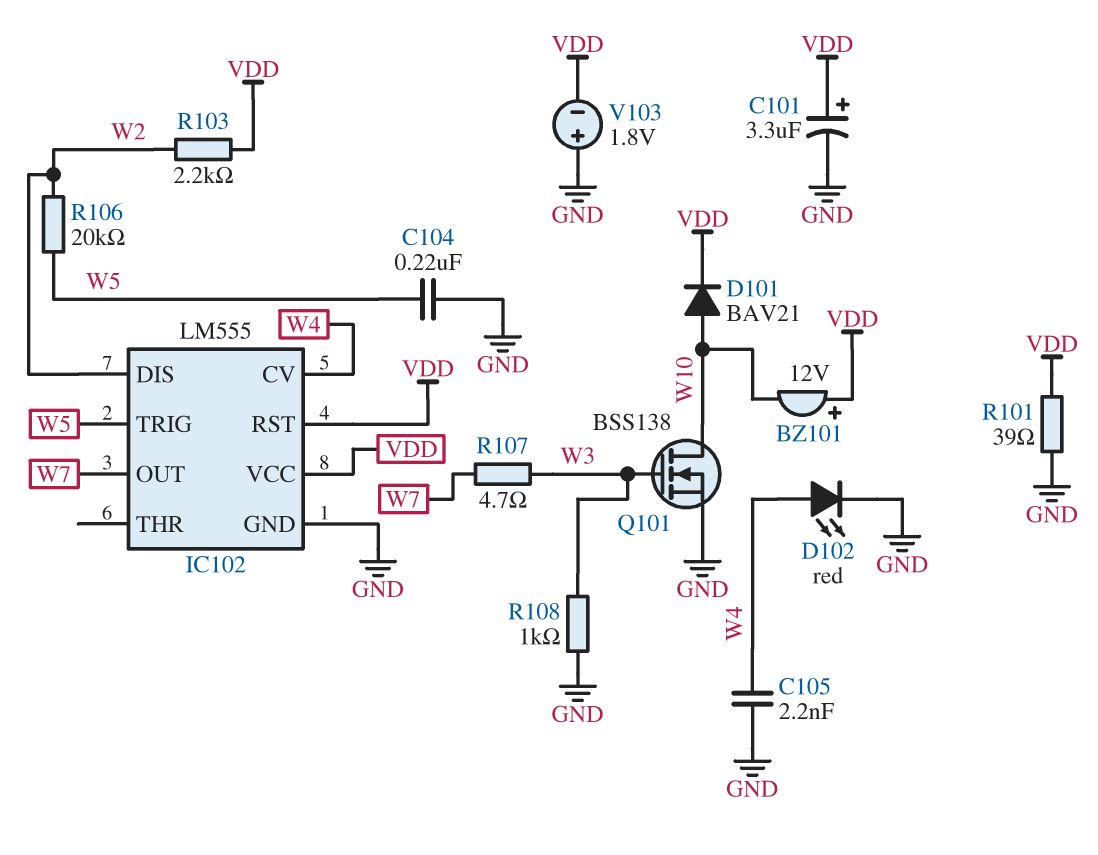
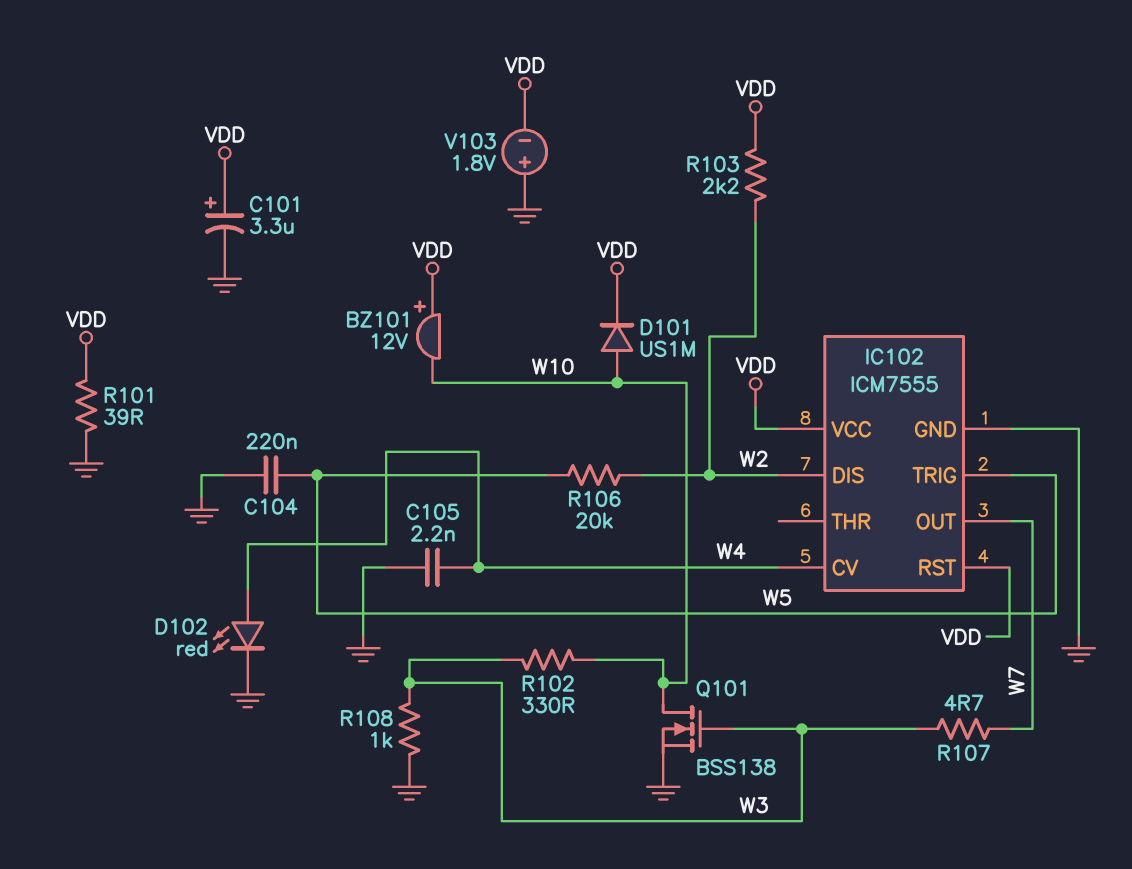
D101: diode BAV21 (A W10, K VDD) -> diode US1M (A W10, K VDD)
IC102: LM555 -> ICM7555
R102: none -> 330 (W3, W10)

